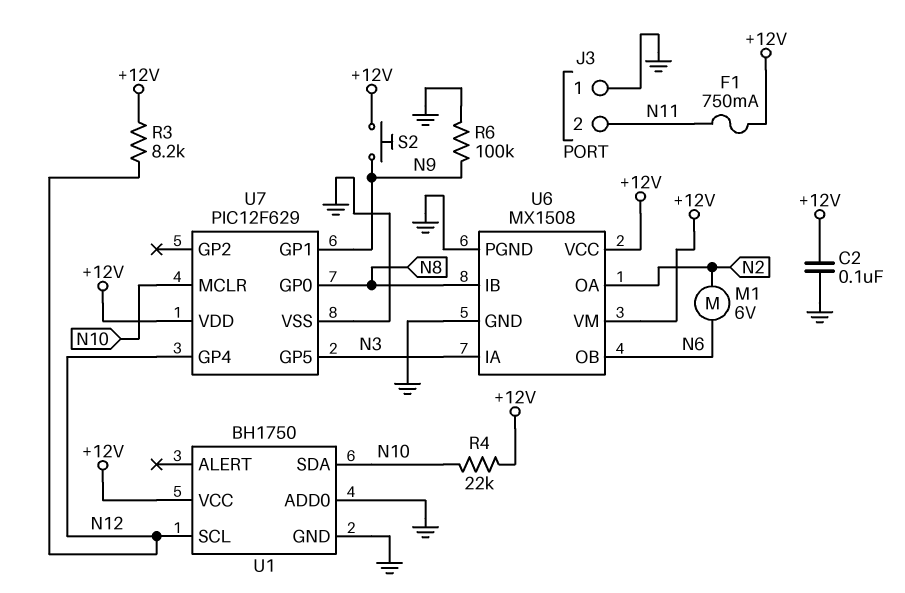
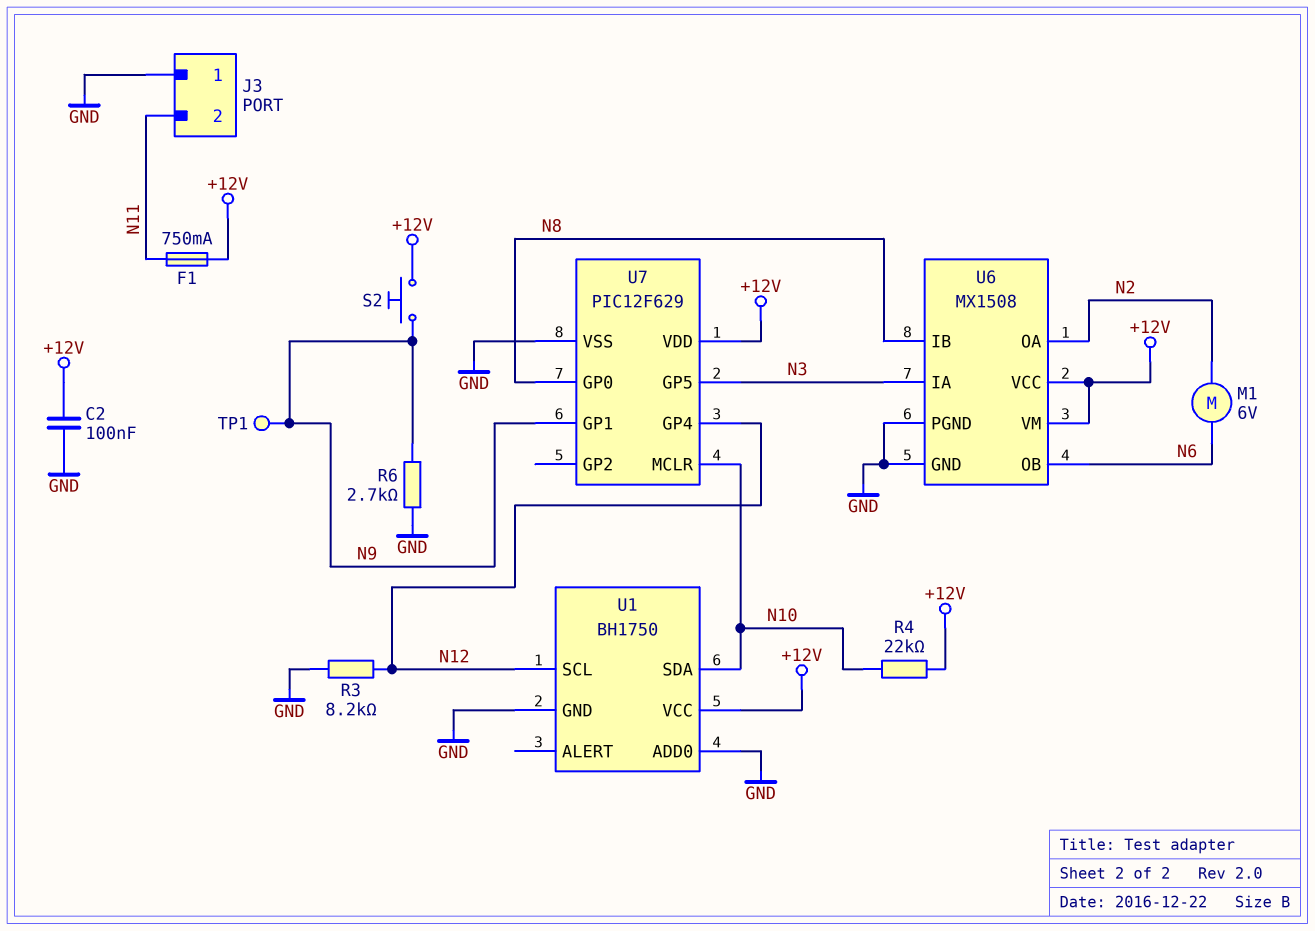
R3: 8.2k (+12V, N12) -> 8.2k (GND, N12)
R6: 100k (GND, N9) -> 2.7k (GND, N9)
TP1: none -> test point (N9)

